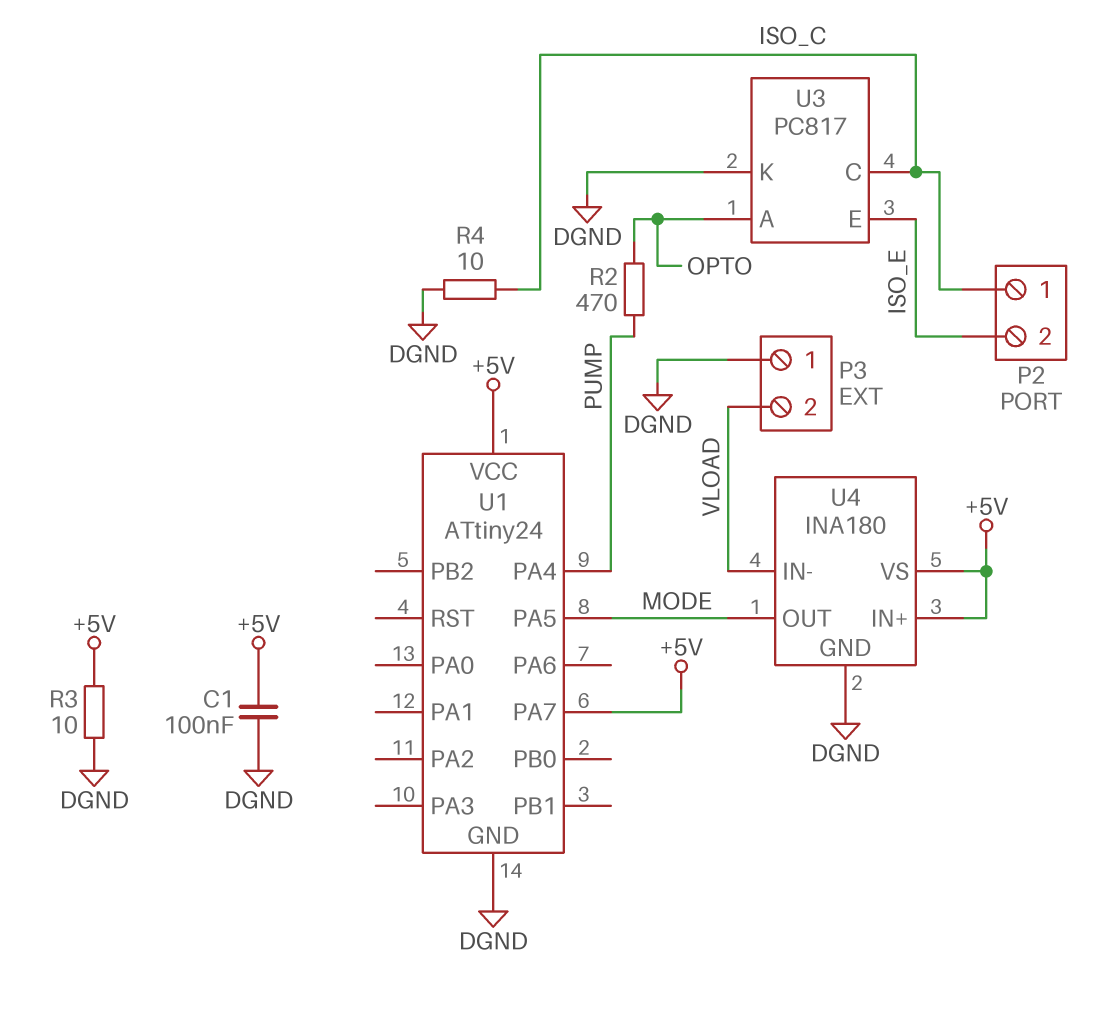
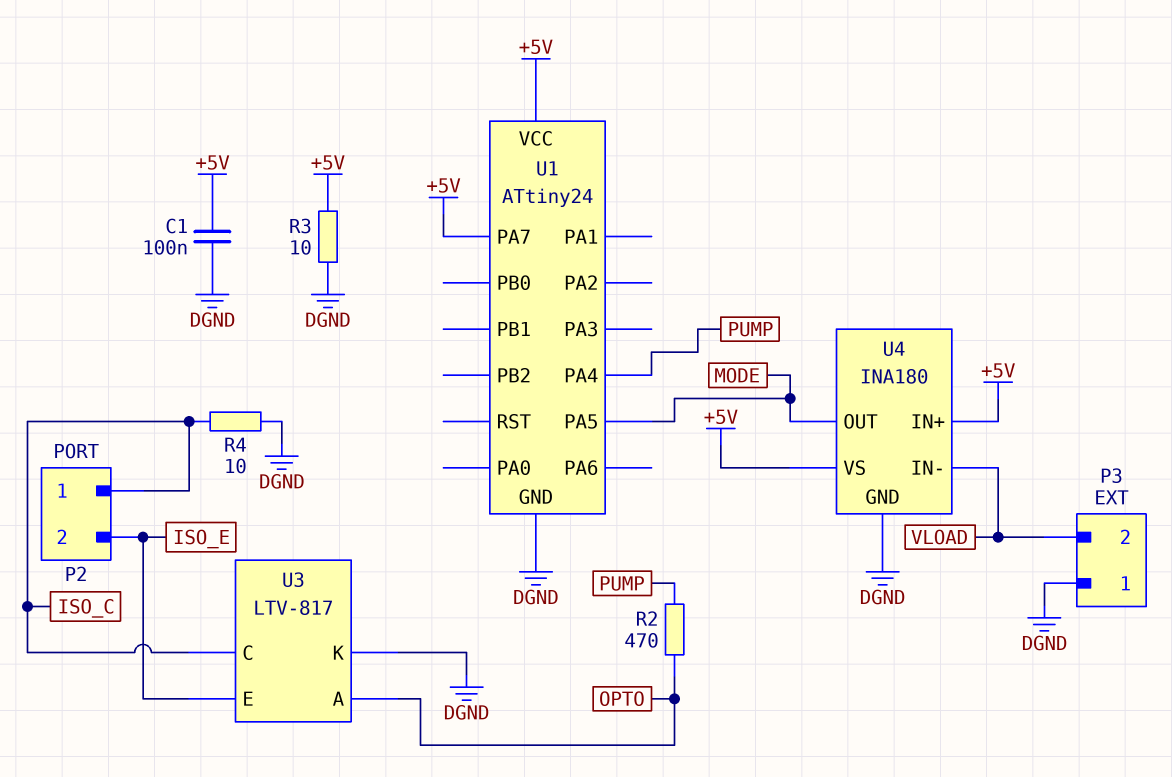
U3: PC817 -> LTV-817

